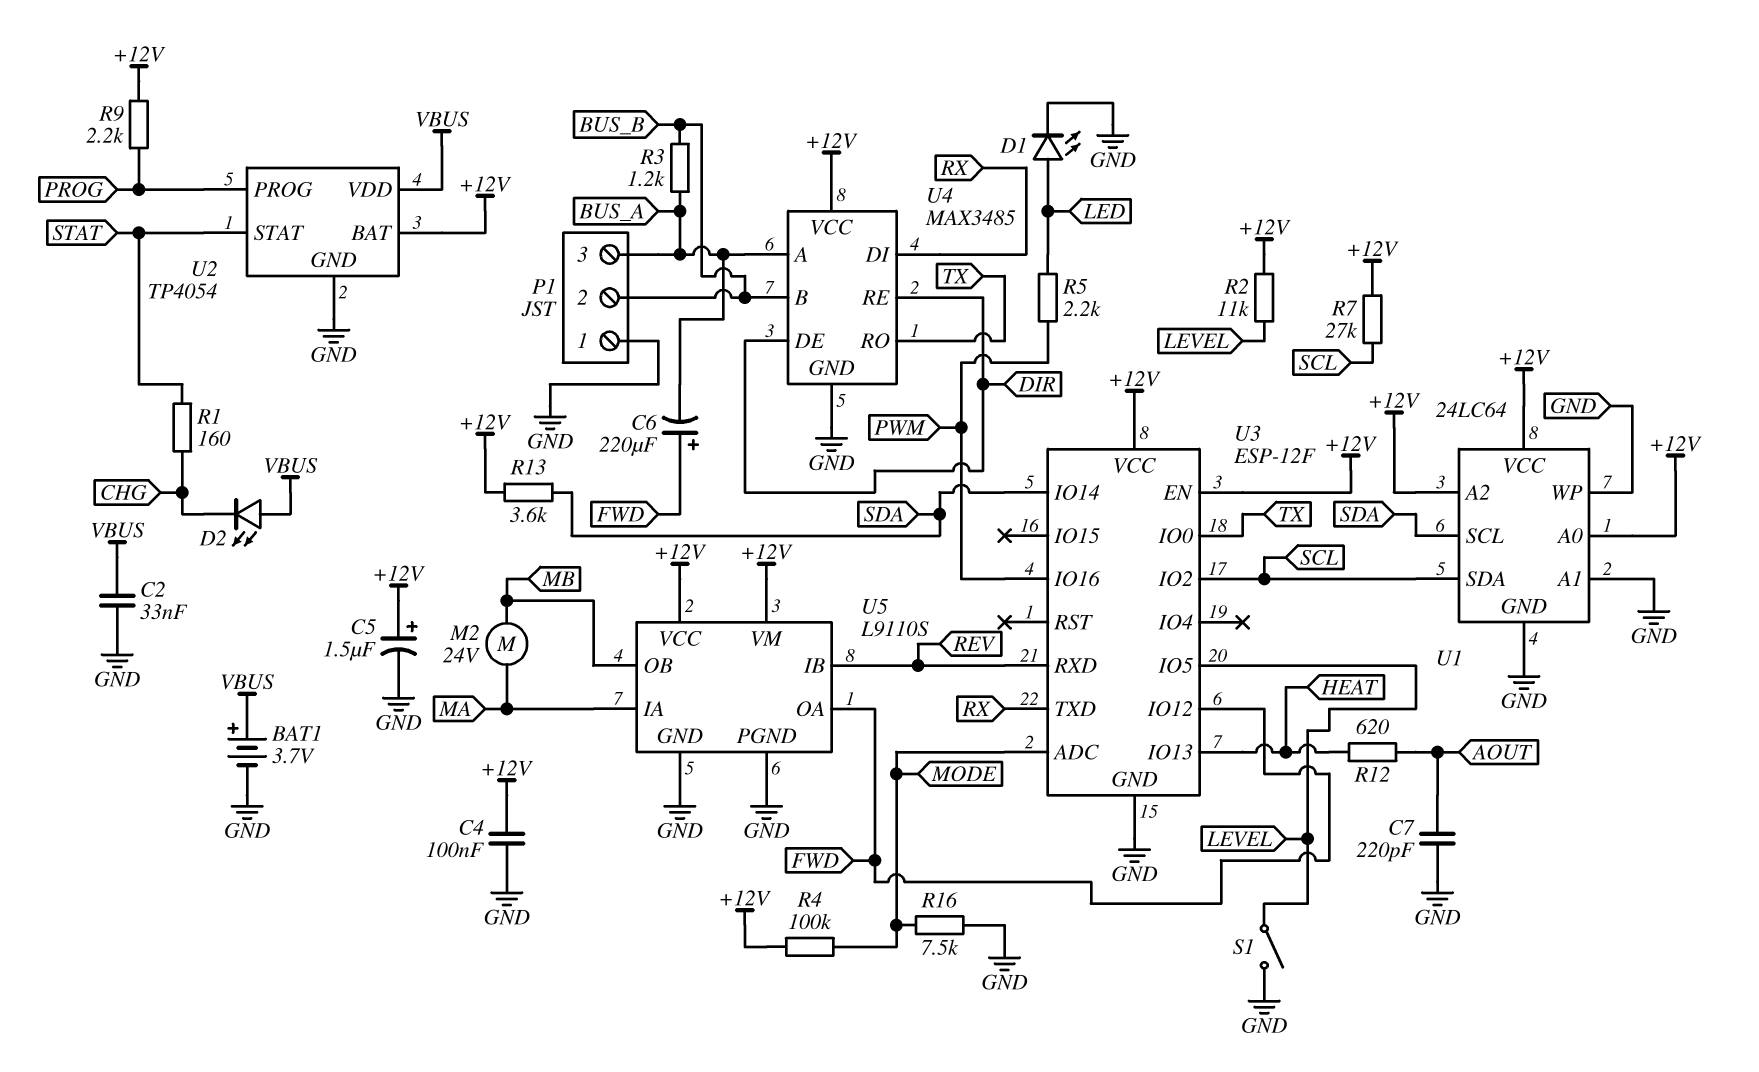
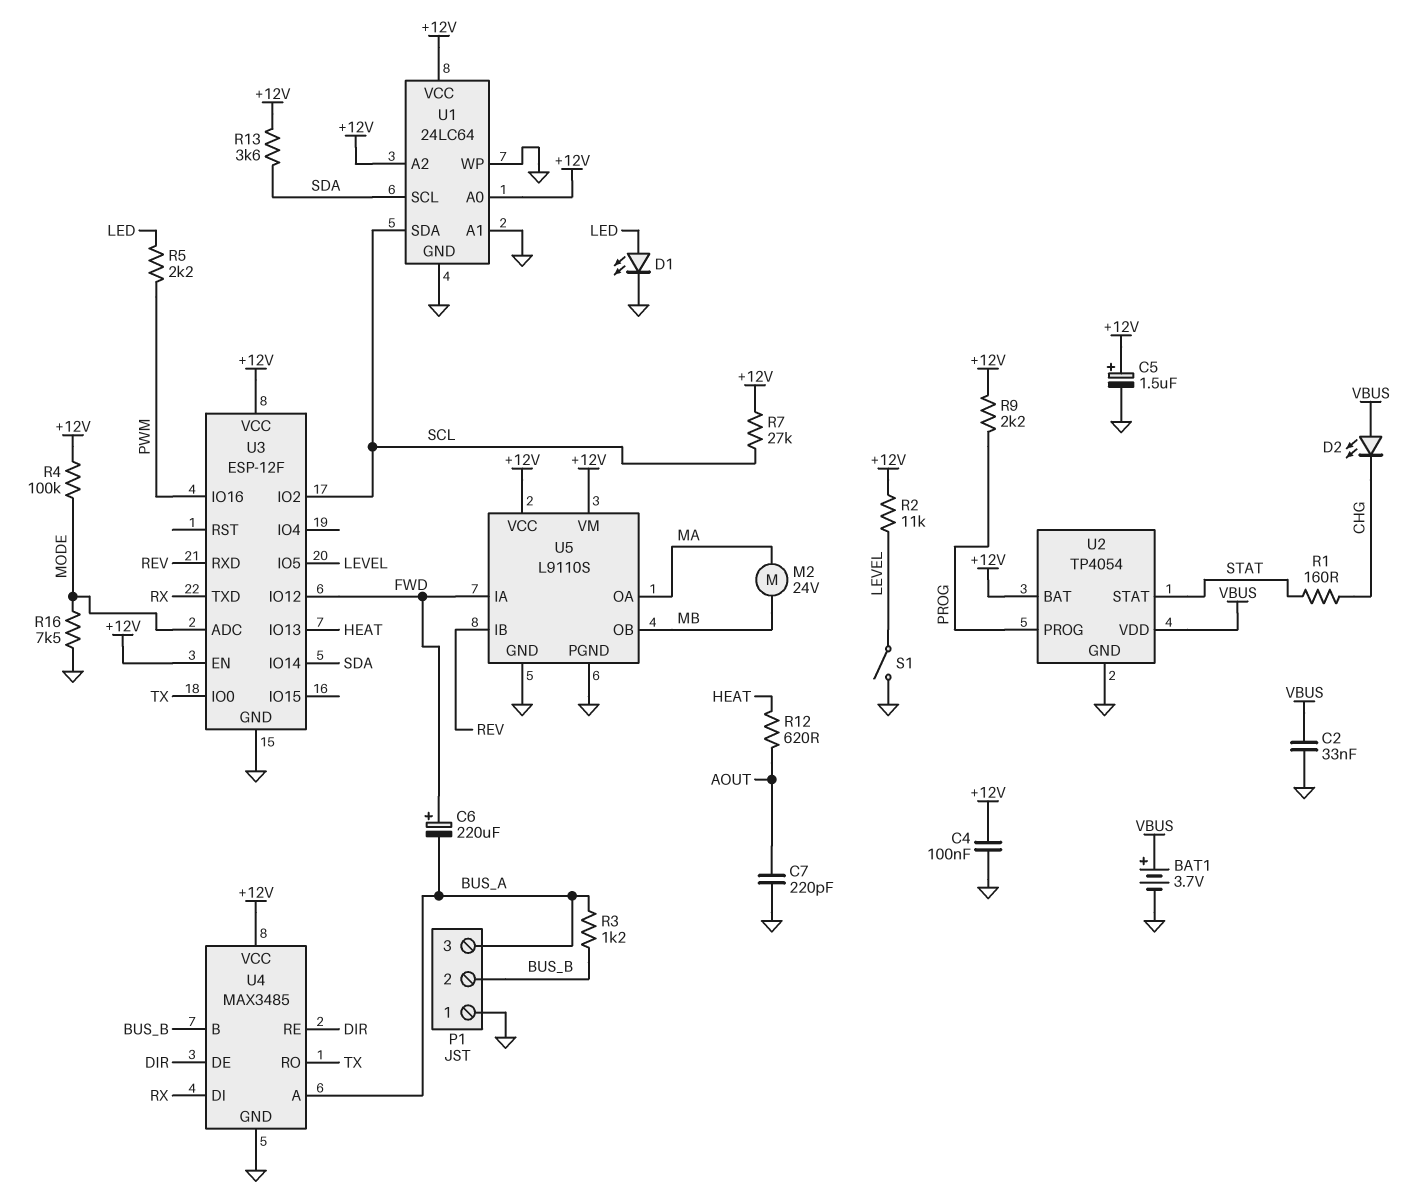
U5 pin IA: MA -> FWD
U5 pin OA: FWD -> MA

